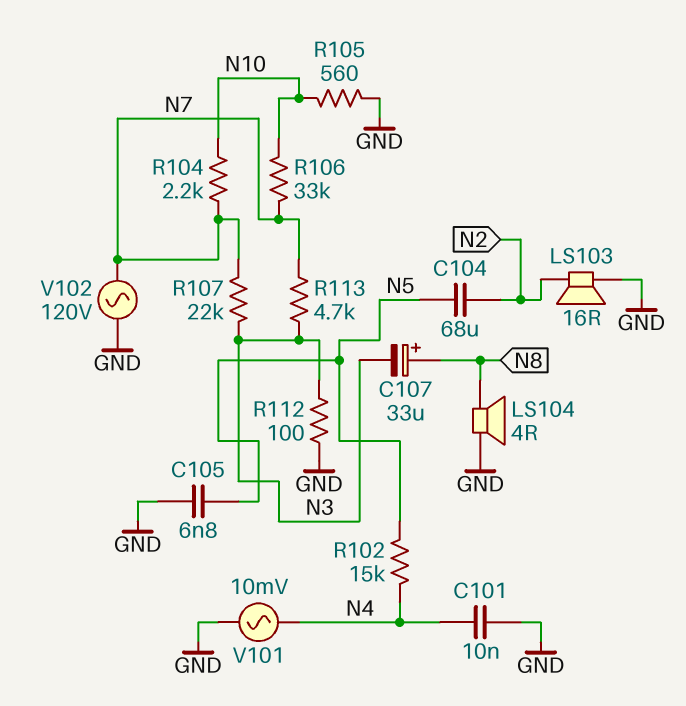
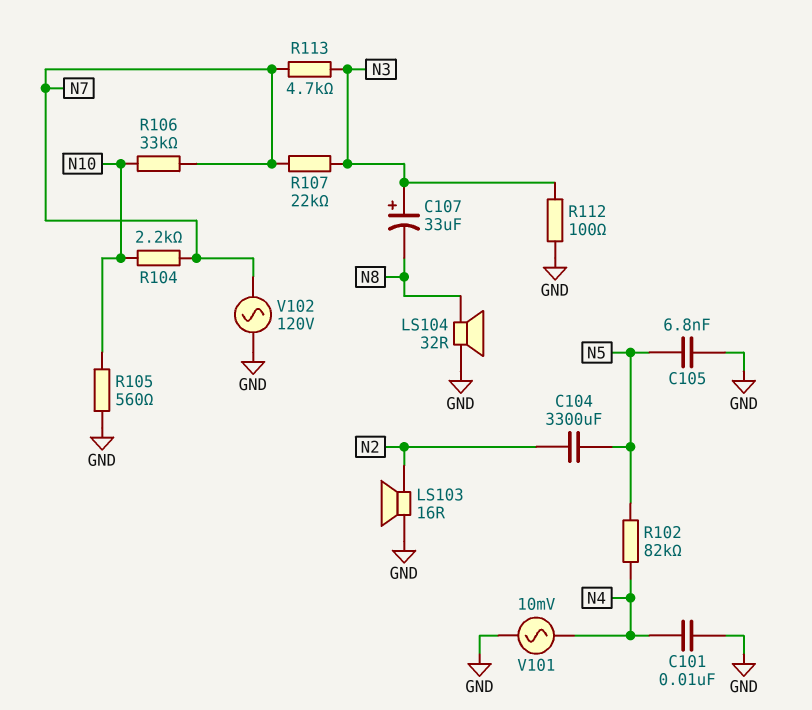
C104: 68uF (N2, N5) -> 3300uF (N2, N5)
C107: 33uF (plus N8, minus N3) -> 33uF (plus N3, minus N8)
LS104: speaker 4R (GND, N8) -> speaker 32R (GND, N8)
R102: 15k (N4, N5) -> 82k (N4, N5)

